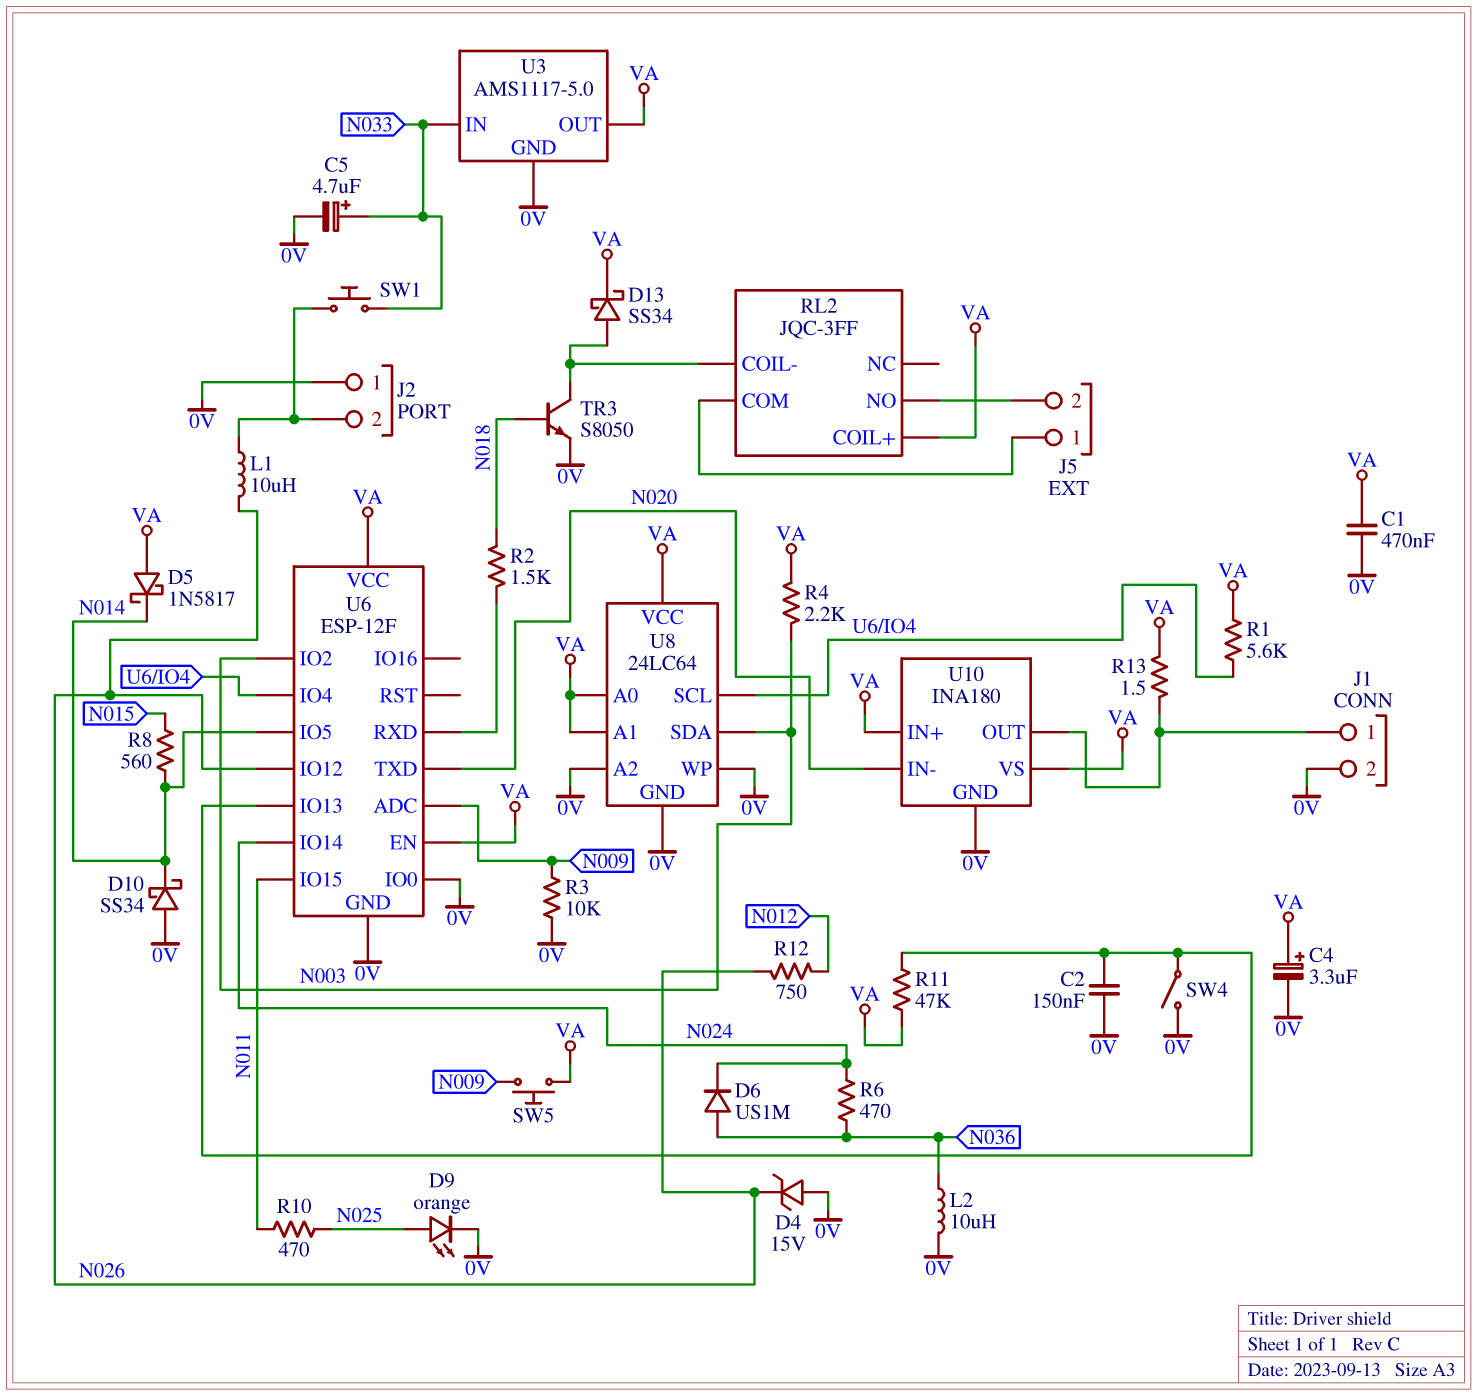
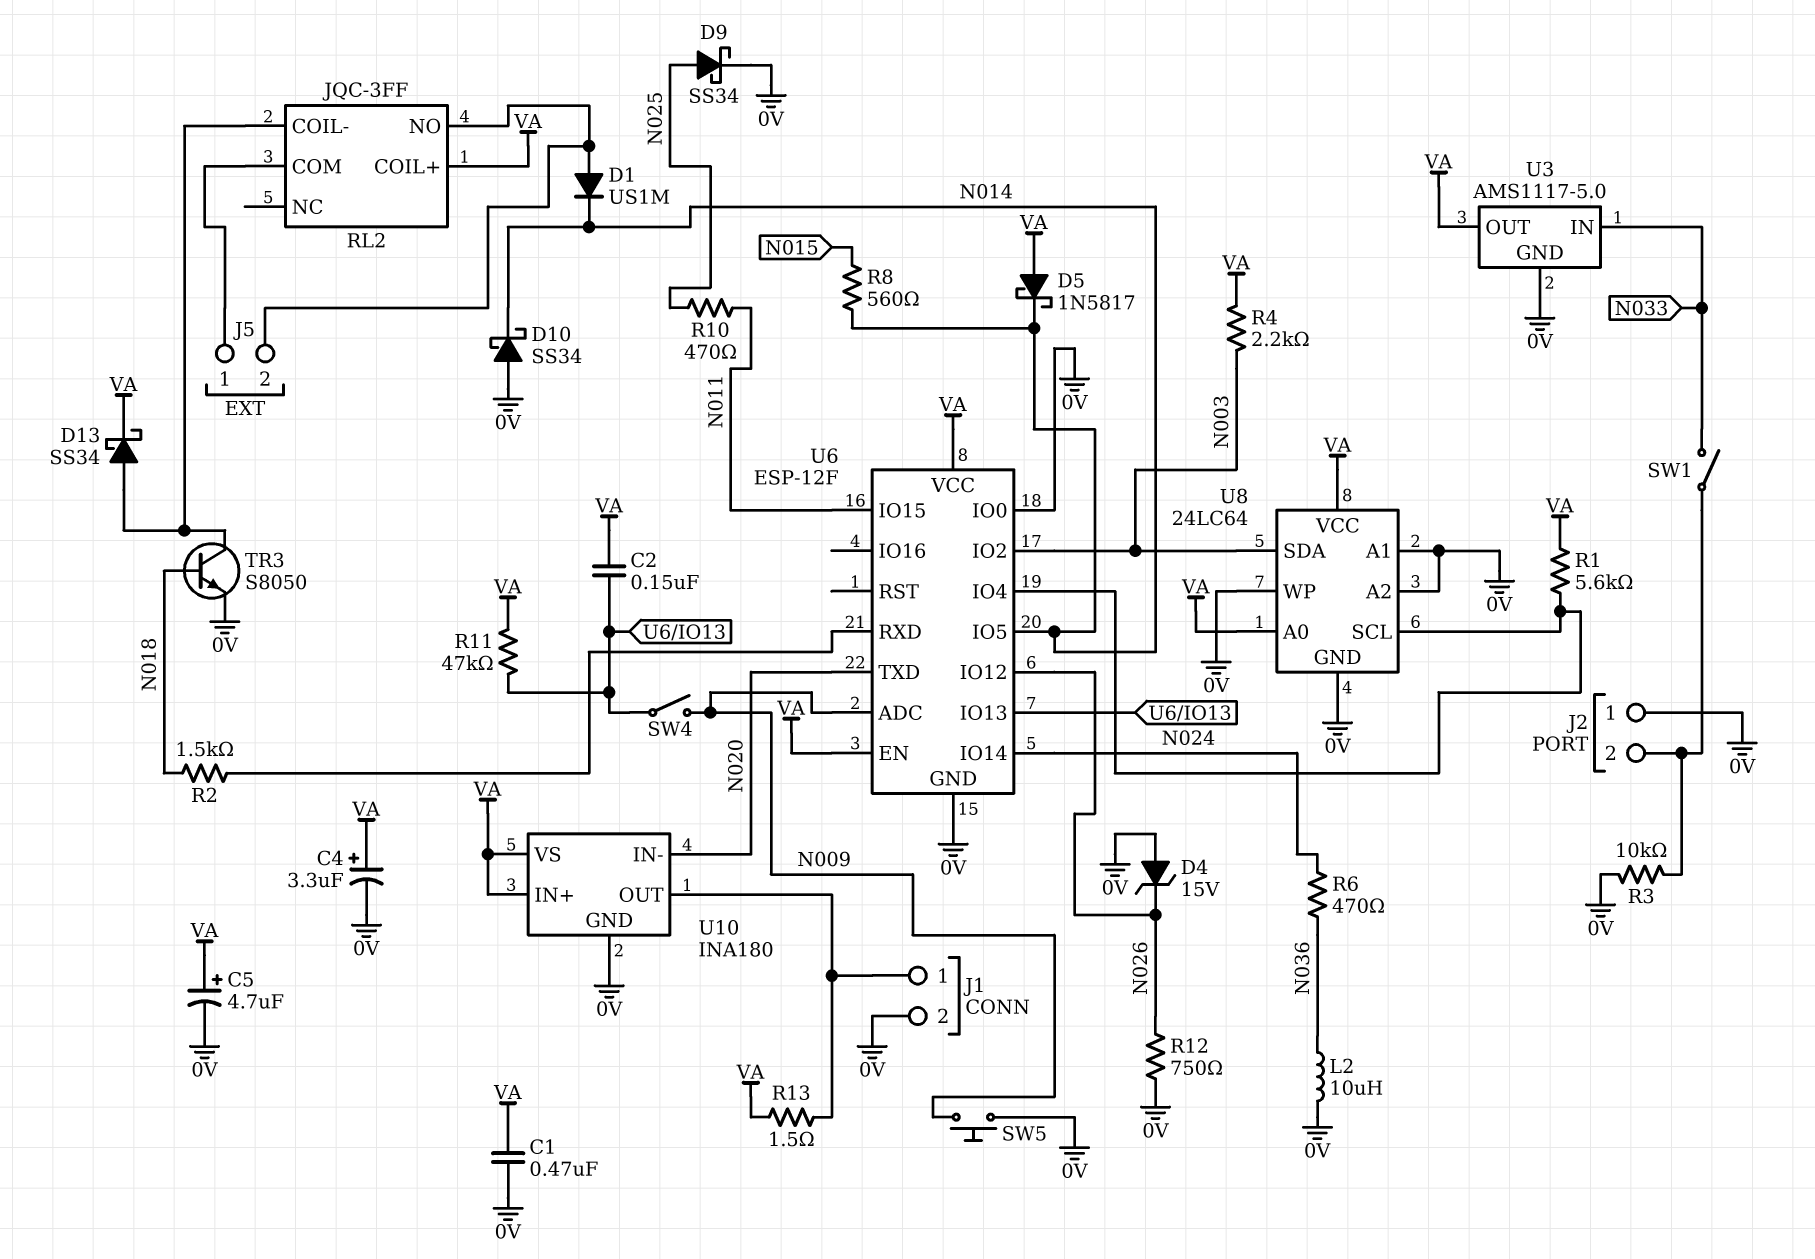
C2: 150nF (0V, U6/IO13) -> 150nF (U6/IO13, VA)
C5: 4.7uF (plus N033, minus 0V) -> 4.7uF (plus VA, minus 0V)
D1: none -> diode US1M (A J5/2, K N014)
D6: diode US1M (A N036, K N024) -> none
D9: LED orange (A N025, K 0V) -> schottky SS34 (A N025, K 0V)
L1: 10uH (J2/2, N026) -> none
R3: 10k (0V, N009) -> 10k (0V, J2/2)
R12: 750 (N012, N026) -> 750 (0V, N026)
SW1: button (J2/2, N033) -> switch (J2/2, N033)
SW4: switch (0V, U6/IO13) -> switch (N009, U6/IO13)
SW5: button (N009, VA) -> button (0V, N009)
U8 pin A1: VA -> 0V

